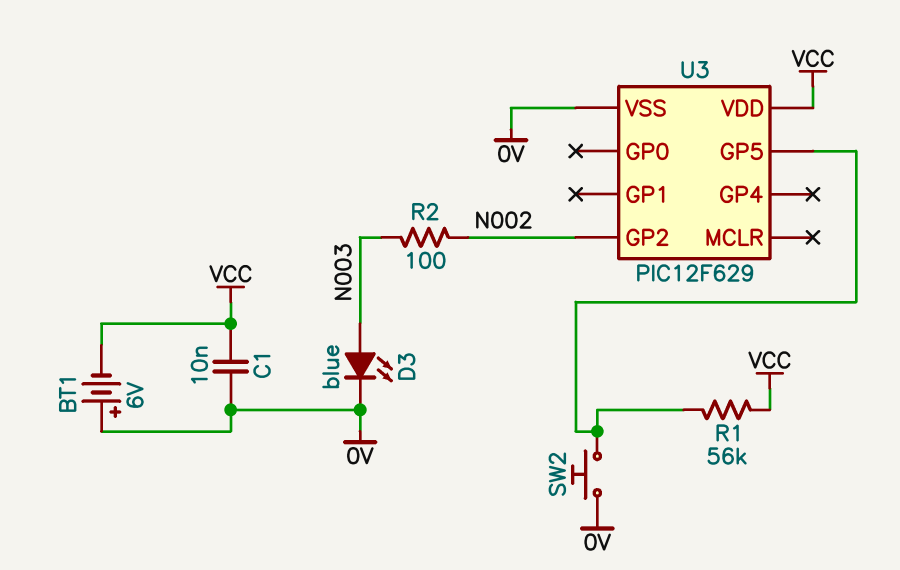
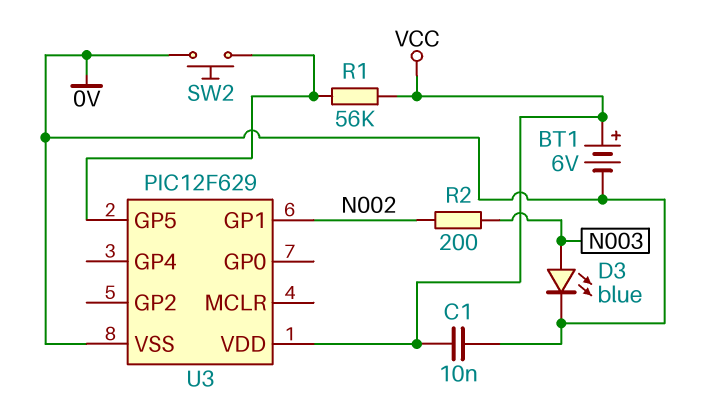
BT1: 6V (plus 0V, minus VCC) -> 6V (plus VCC, minus 0V)
R2: 100 (N002, N003) -> 200 (N002, N003)
U3 pin GP1: none -> N002
U3 pin GP2: N002 -> none

